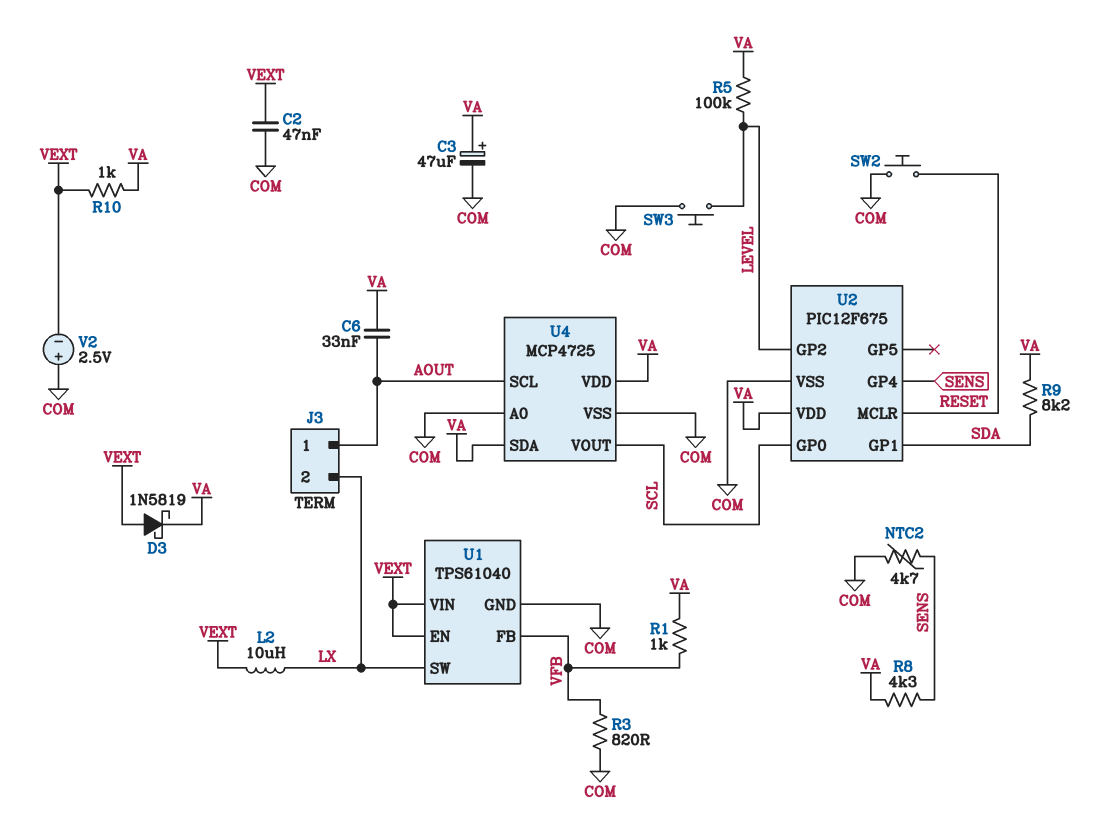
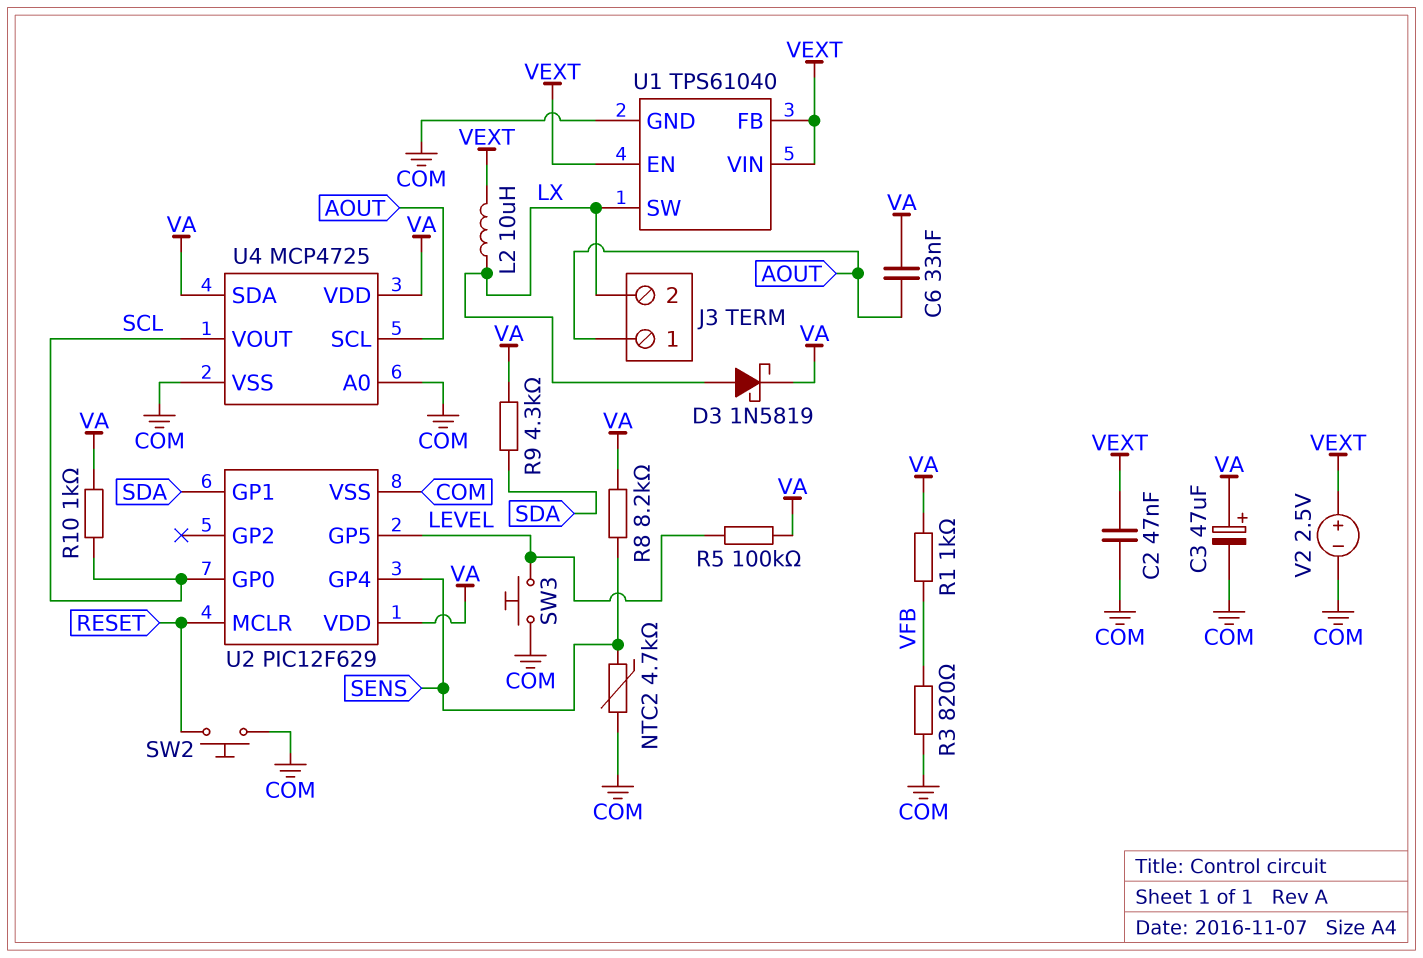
D3: schottky 1N5819 (A VEXT, K VA) -> schottky 1N5819 (A LX, K VA)
R8: 4.3k (SENS, VA) -> 8.2k (SENS, VA)
R9: 8.2k (SDA, VA) -> 4.3k (SDA, VA)
R10: 1k (VA, VEXT) -> 1k (SCL, VA)
U1 pin FB: VFB -> VEXT
U2: PIC12F675 -> PIC12F629
U2 pin GP2: LEVEL -> none
U2 pin GP5: none -> LEVEL
V2: 2.5V (plus COM, minus VEXT) -> 2.5V (plus VEXT, minus COM)

